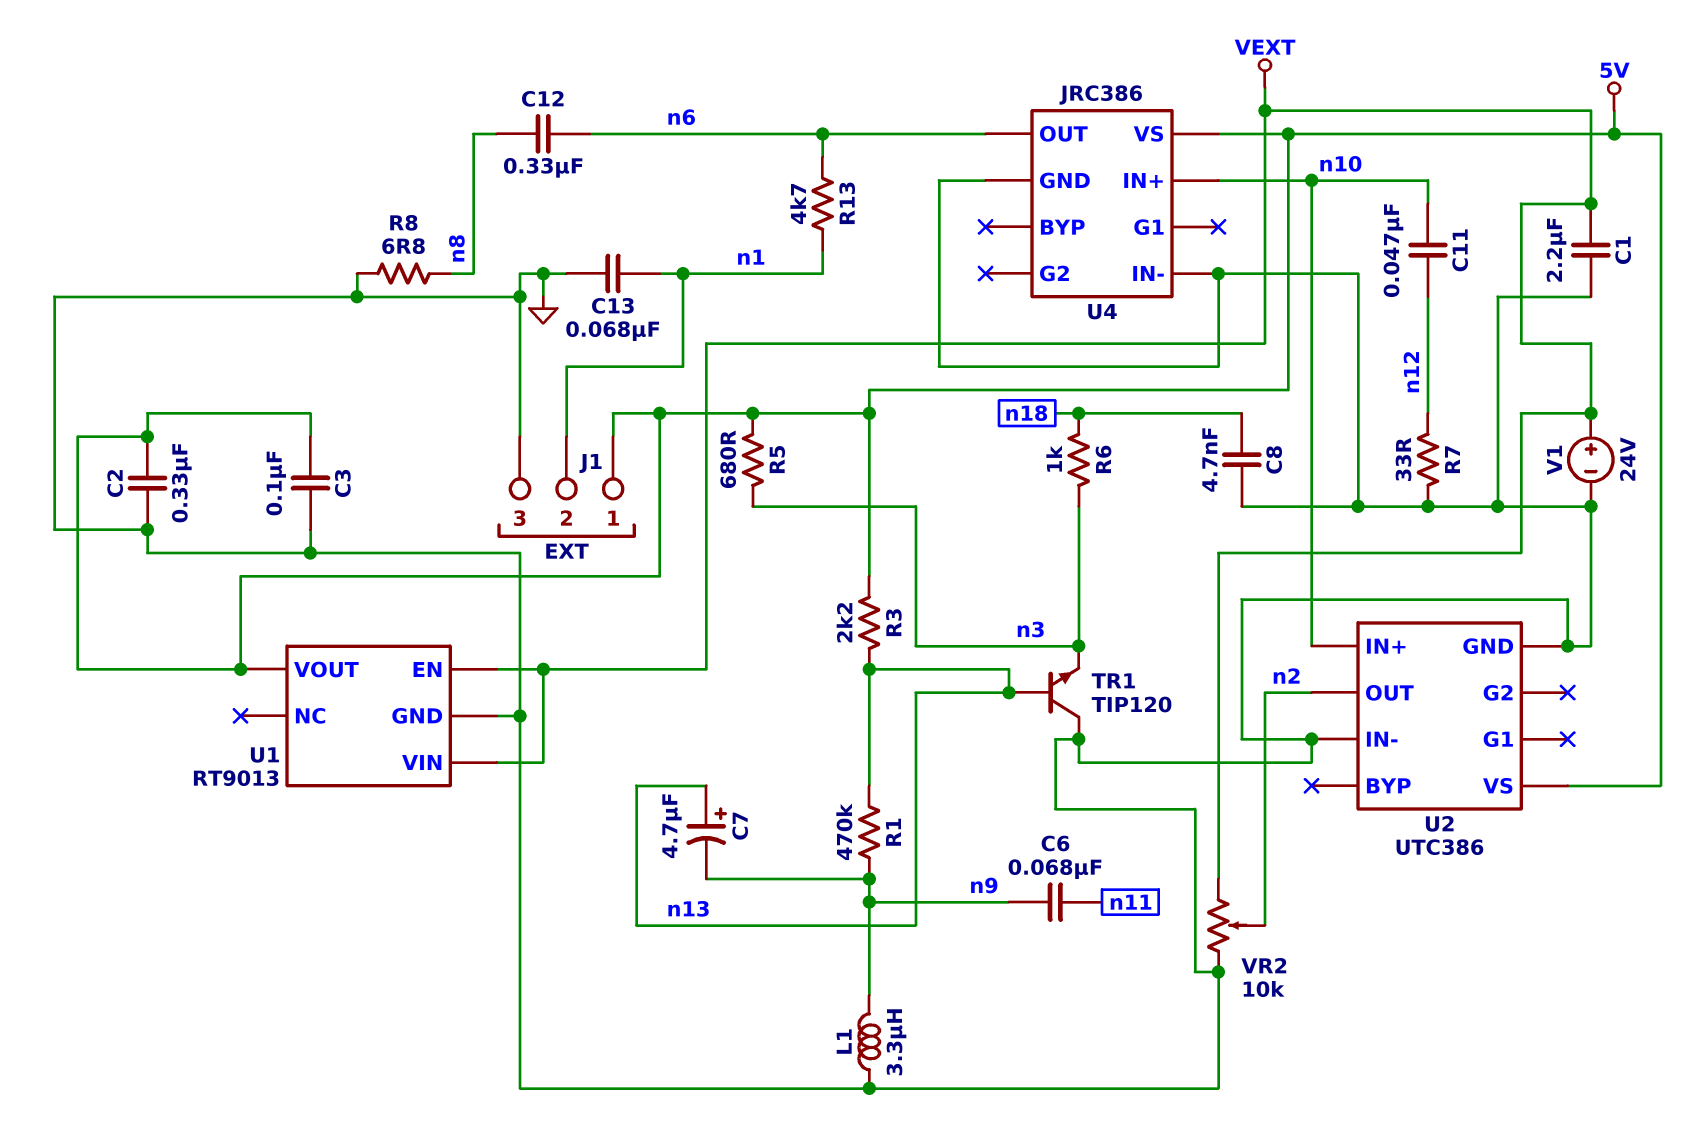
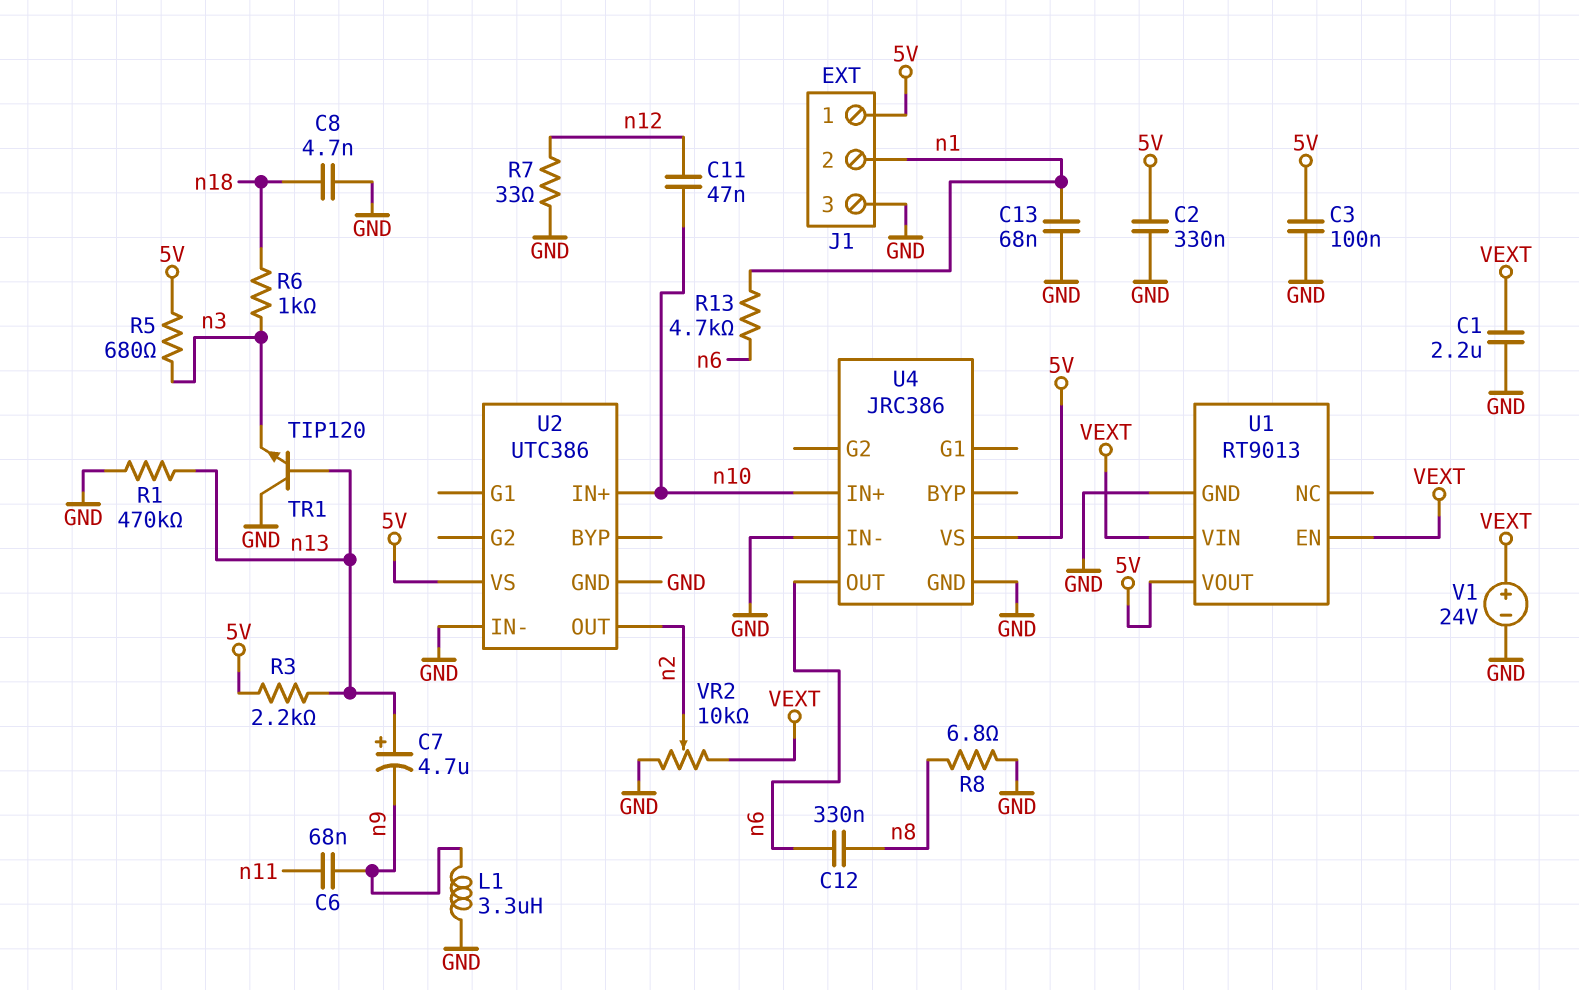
R1: 470k (n9, n13) -> 470k (GND, n13)

